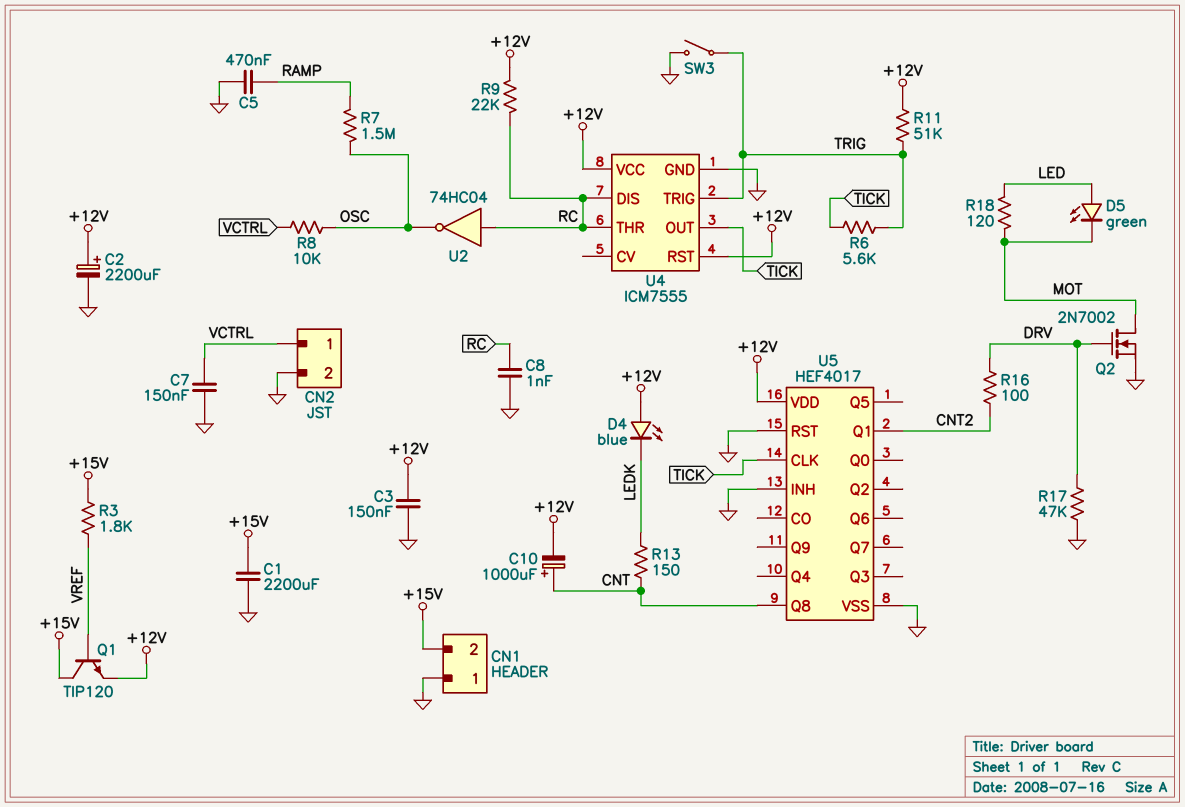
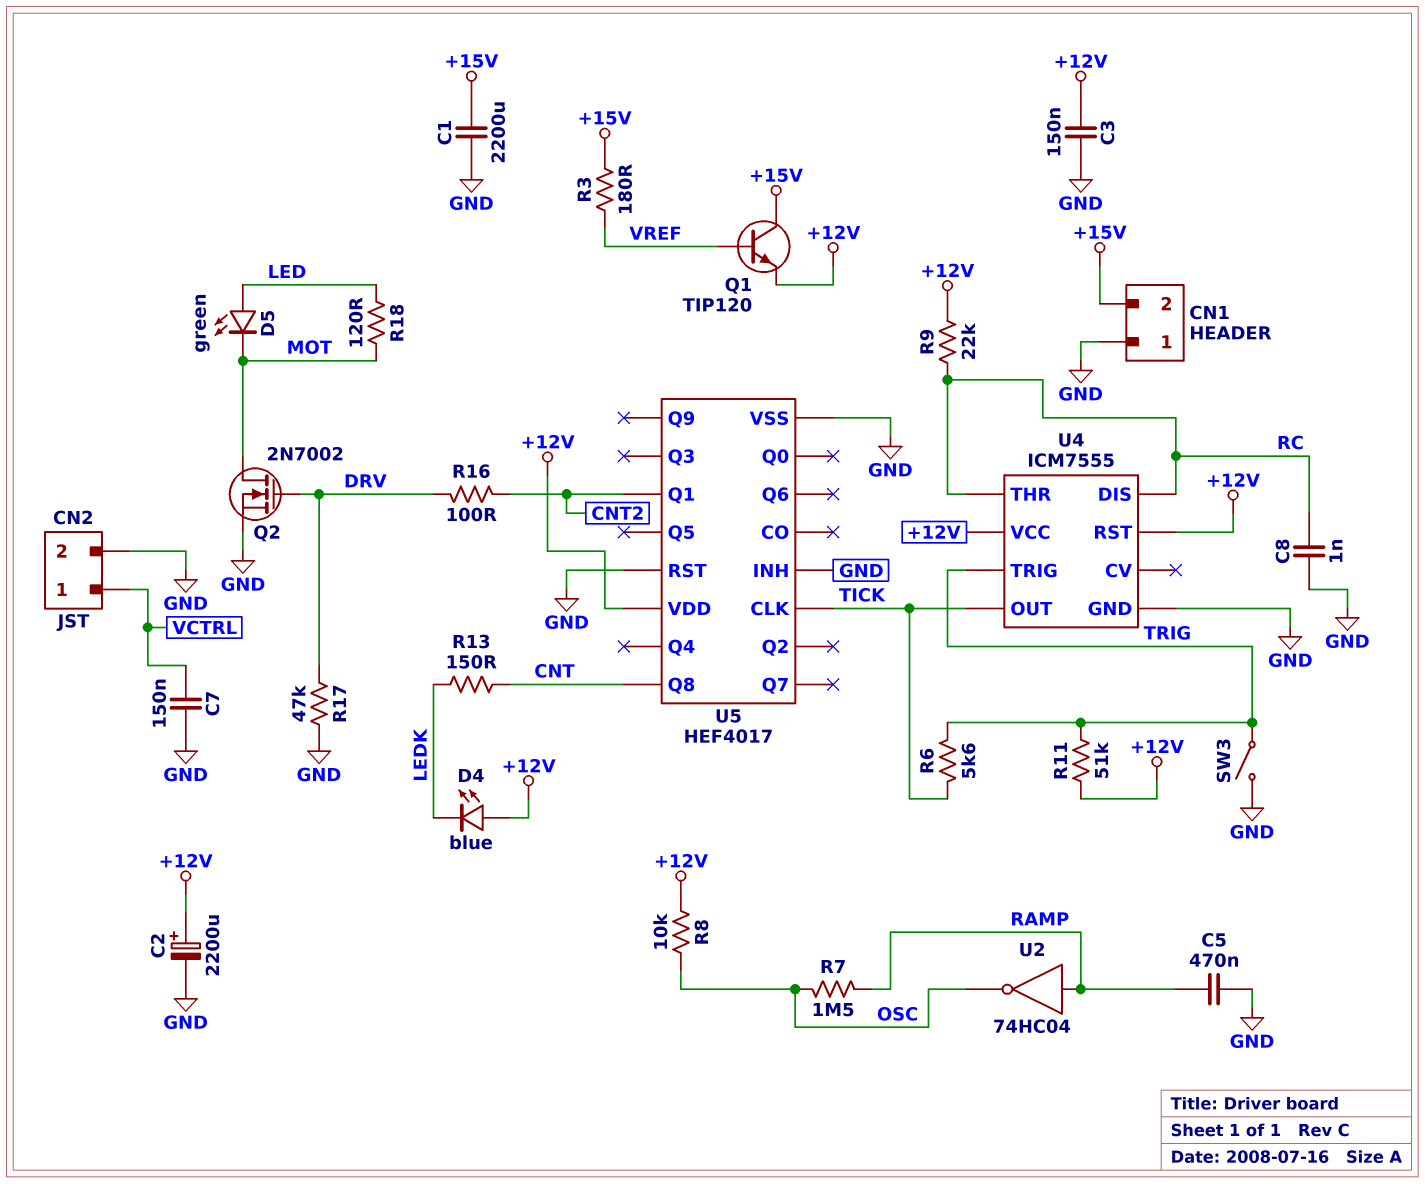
C10: 1000uF (plus CNT, minus +12V) -> none
R3: 1.8k (+15V, VREF) -> 180 (+15V, VREF)
R8: 10k (OSC, VCTRL) -> 10k (+12V, OSC)
U2: NOT 74HC04 (in RC, out OSC) -> NOT 74HC04 (in RAMP, out OSC)

